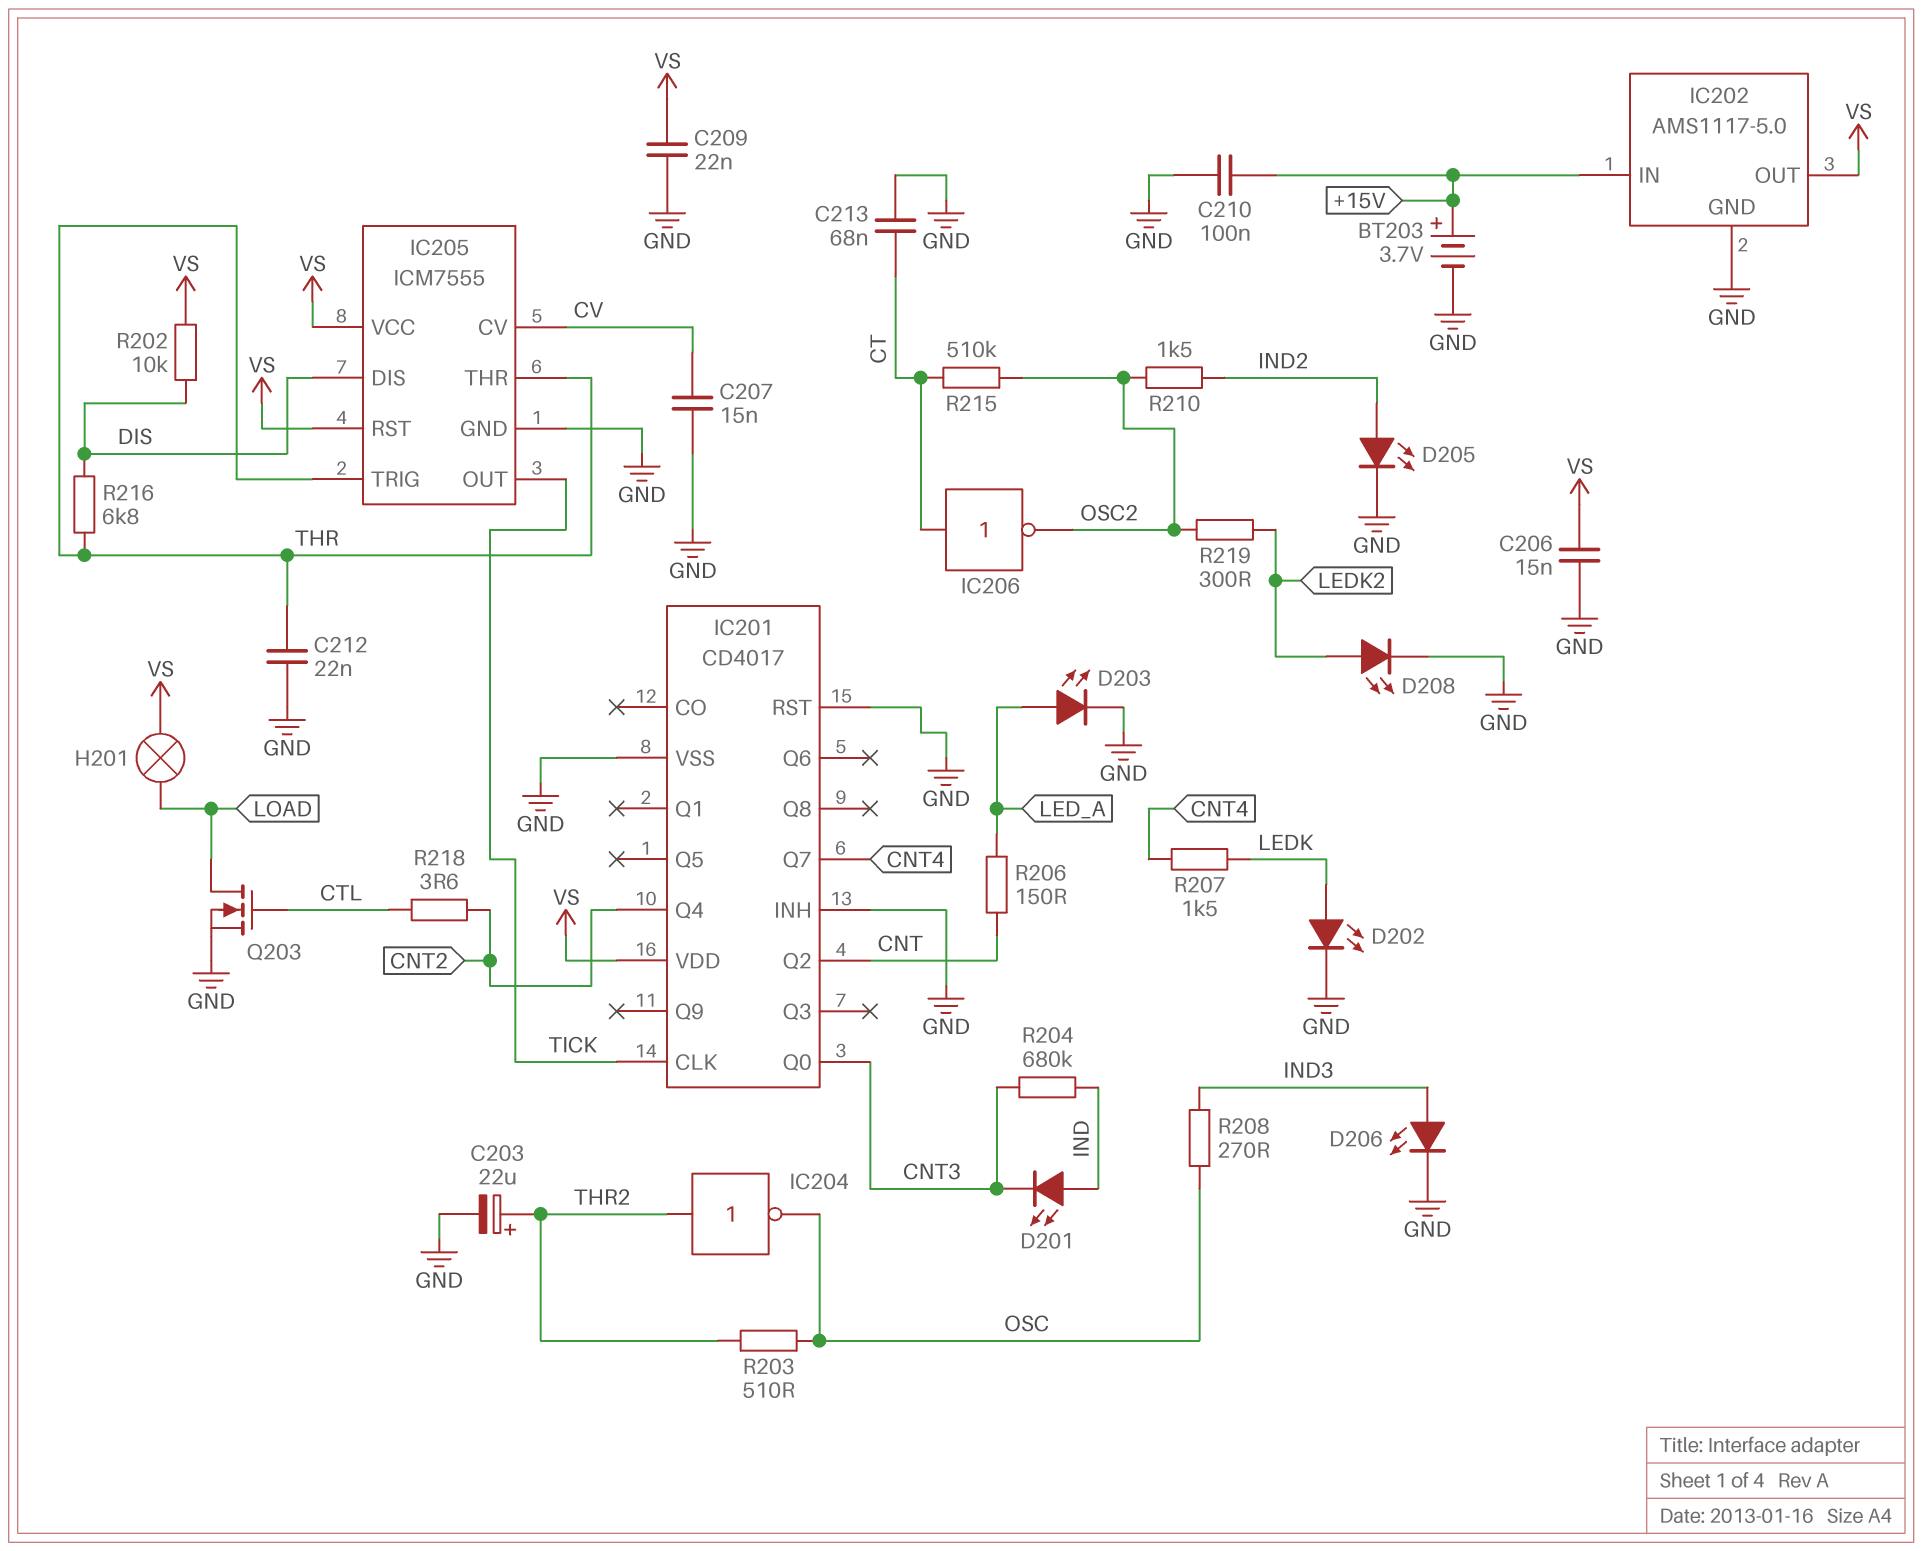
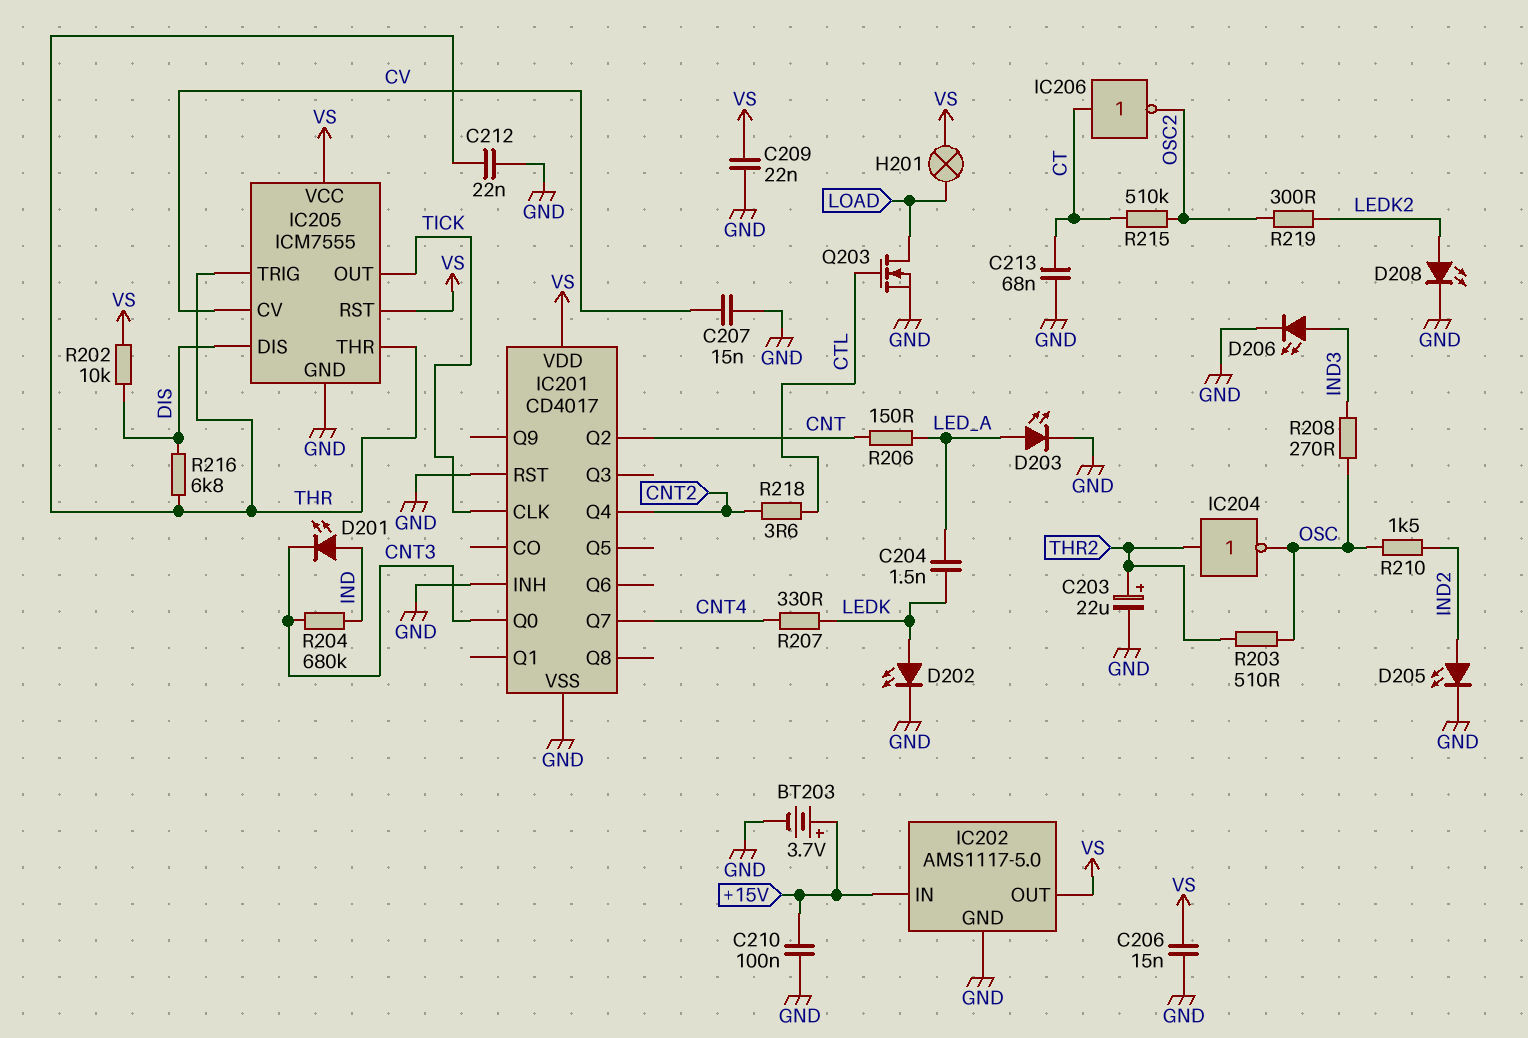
C204: none -> 1.5nF (LEDK, LED_A)
R207: 1.5k (CNT4, LEDK) -> 330 (CNT4, LEDK)
R210: 1.5k (IND2, OSC2) -> 1.5k (IND2, OSC)

